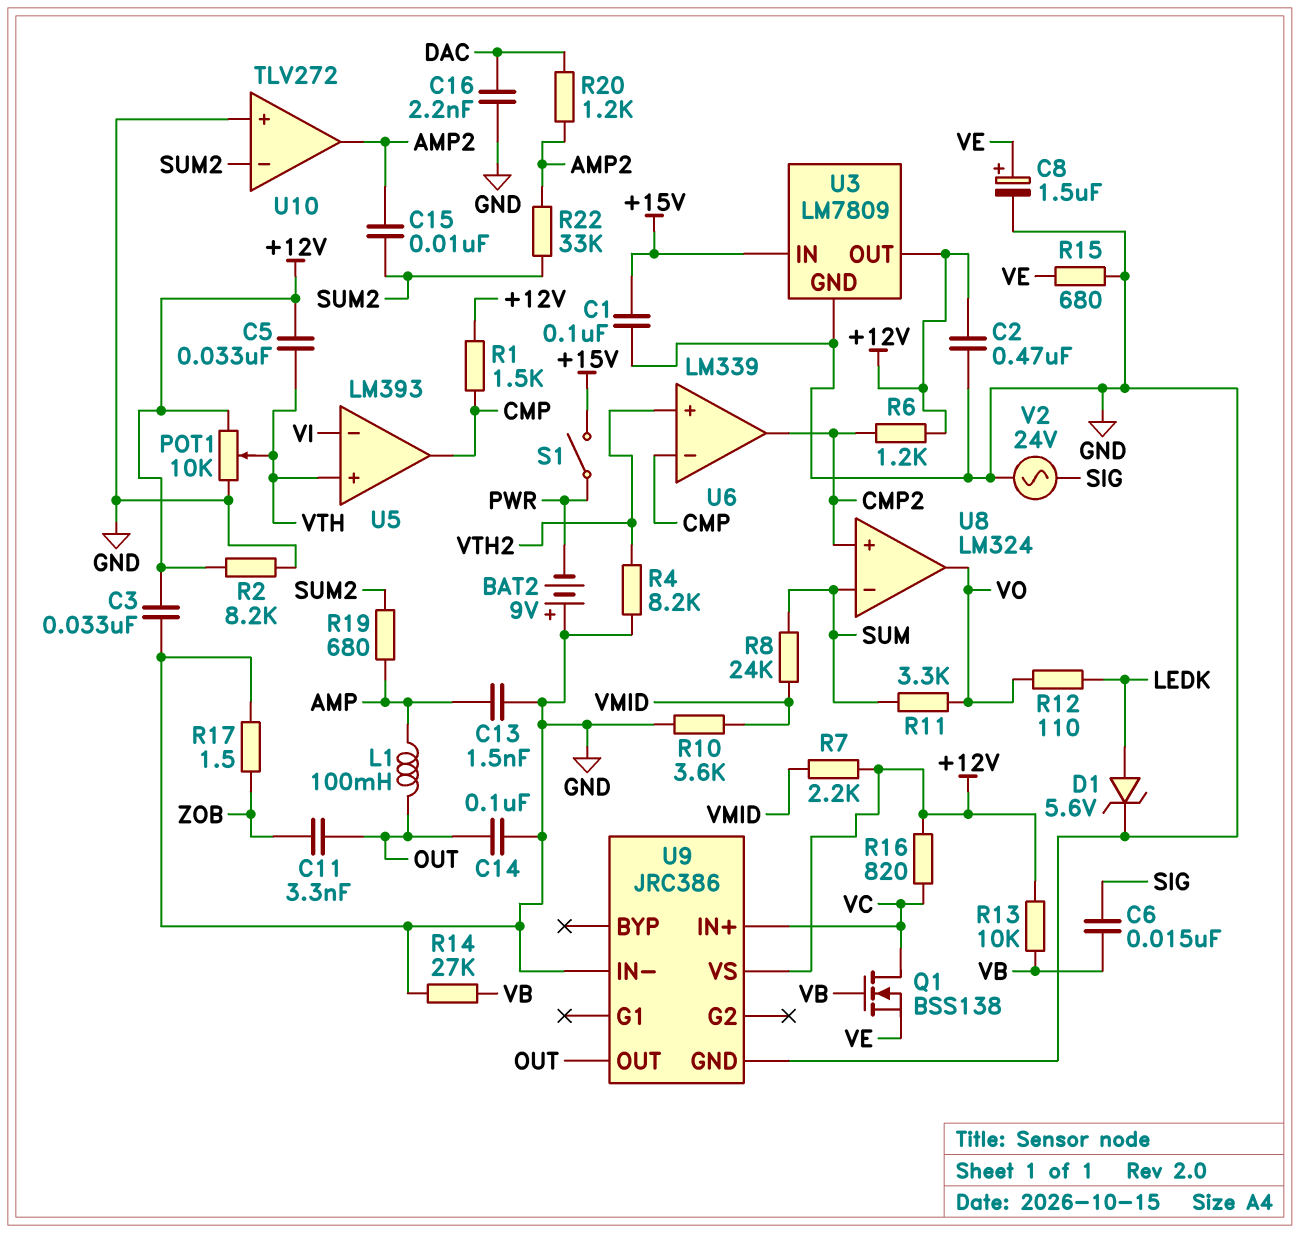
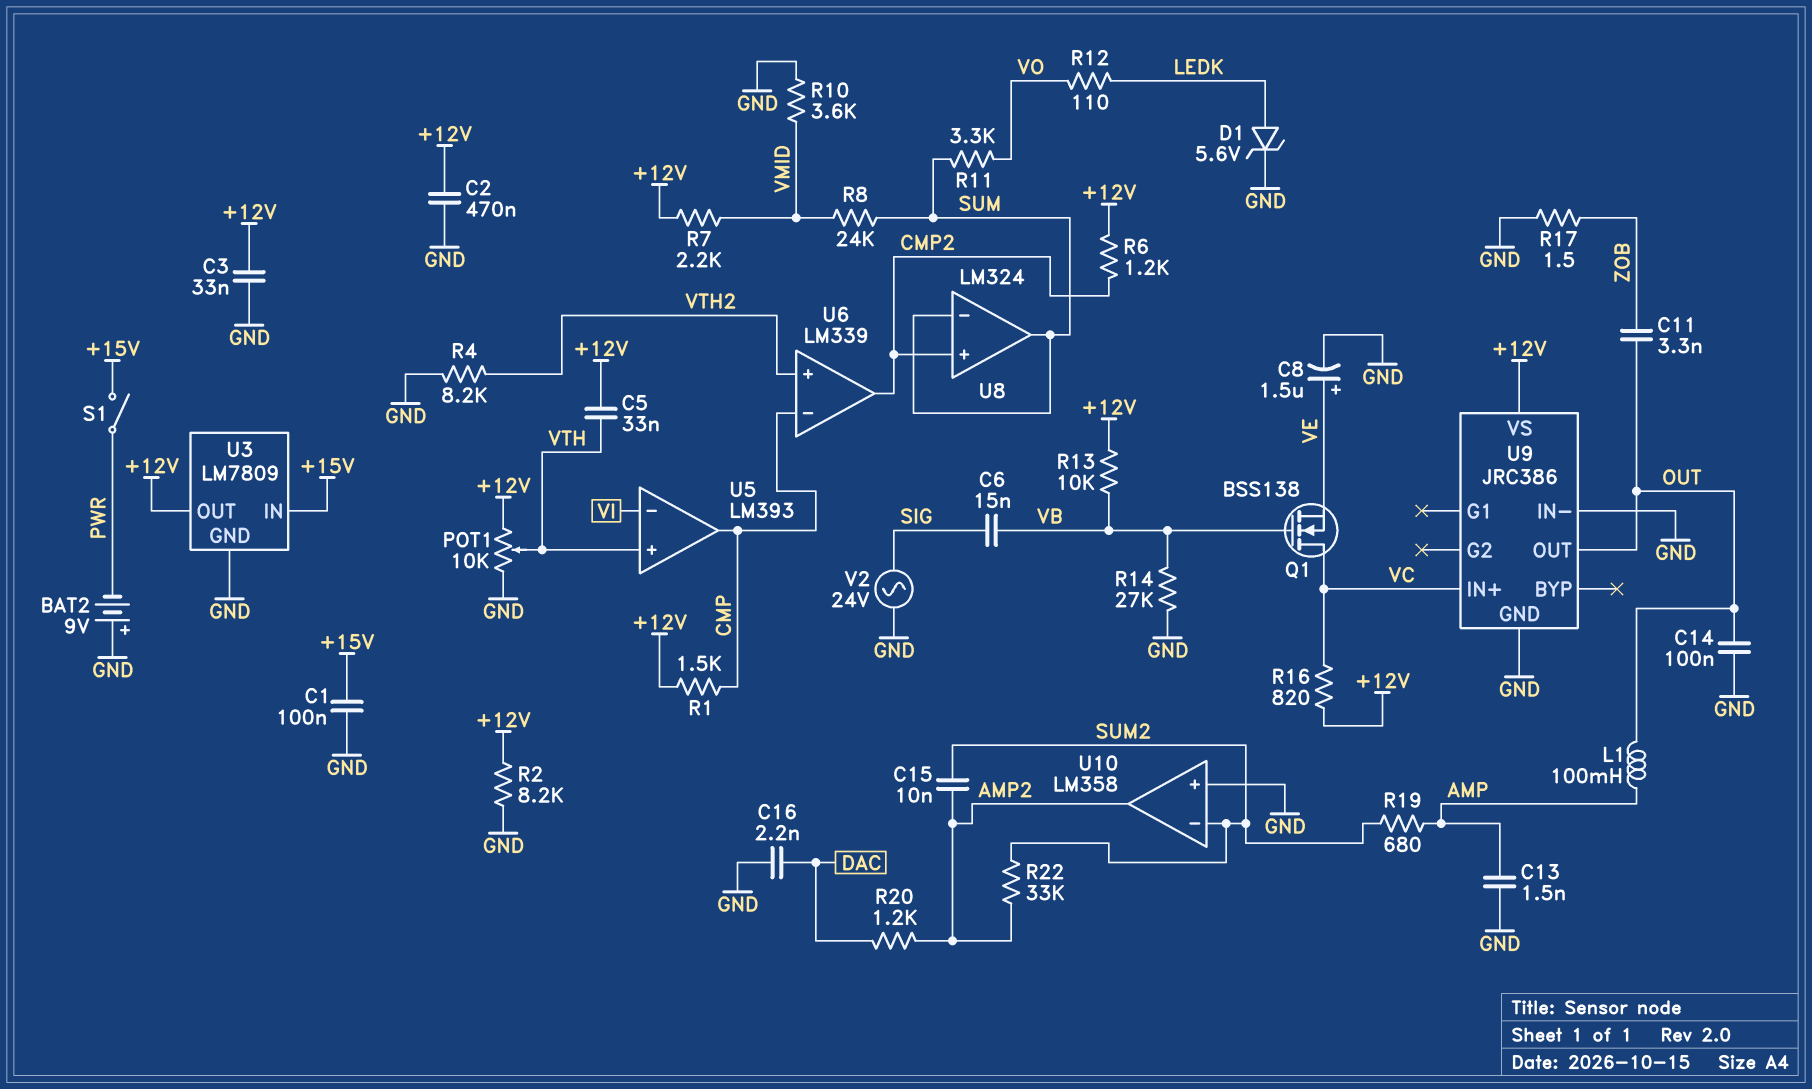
R15: 680 (GND, VE) -> none
U8 pin out: VO -> SUM
U10: TLV272 -> LM358

